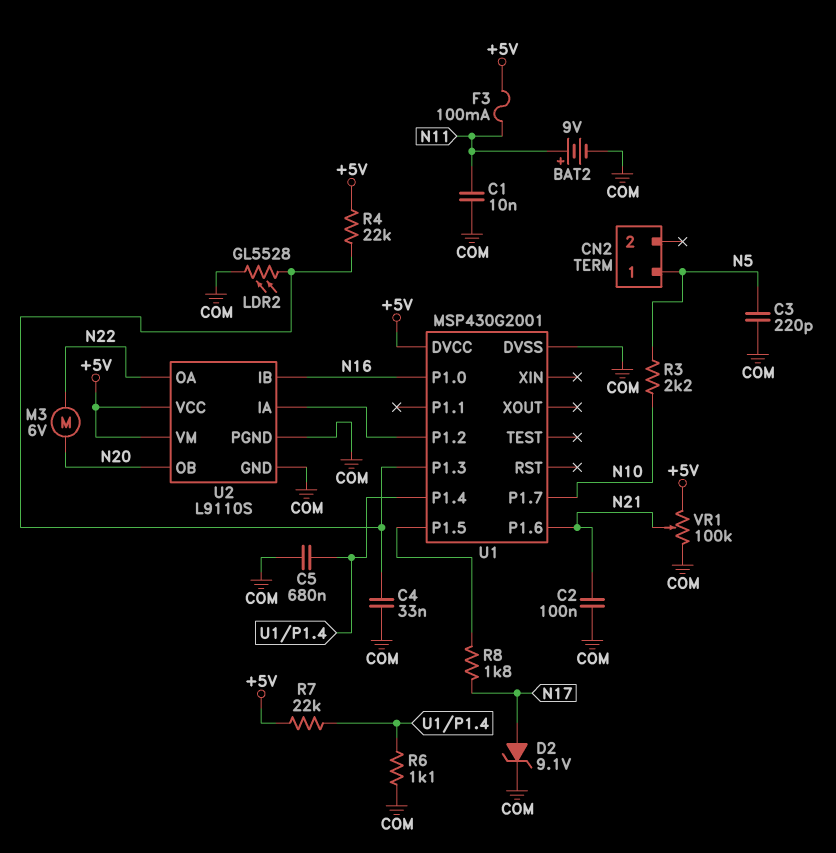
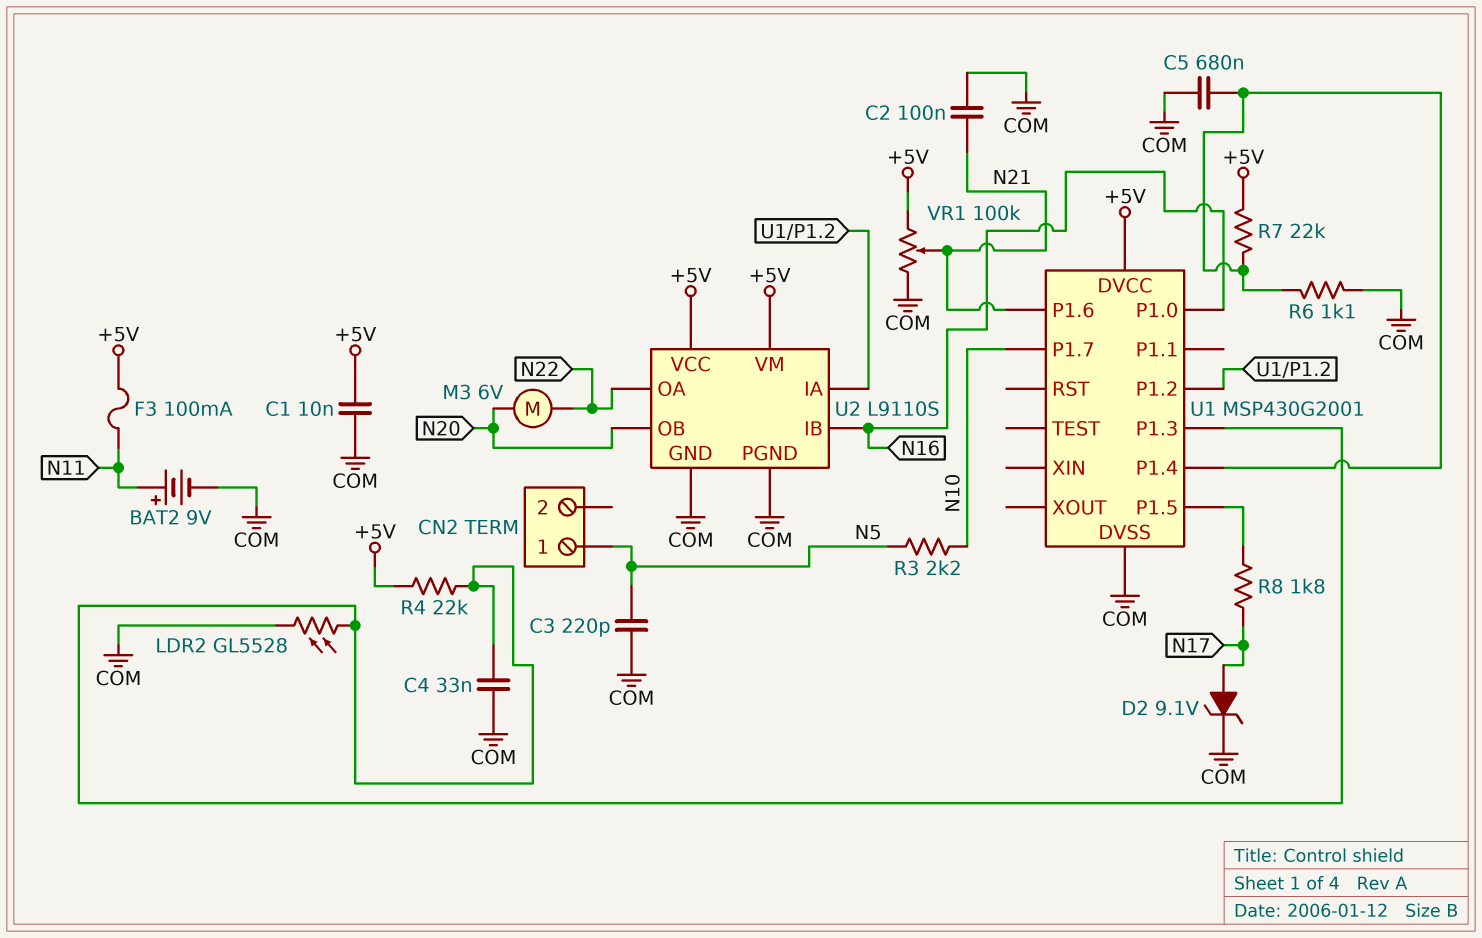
C1: 10nF (COM, N11) -> 10nF (+5V, COM)

